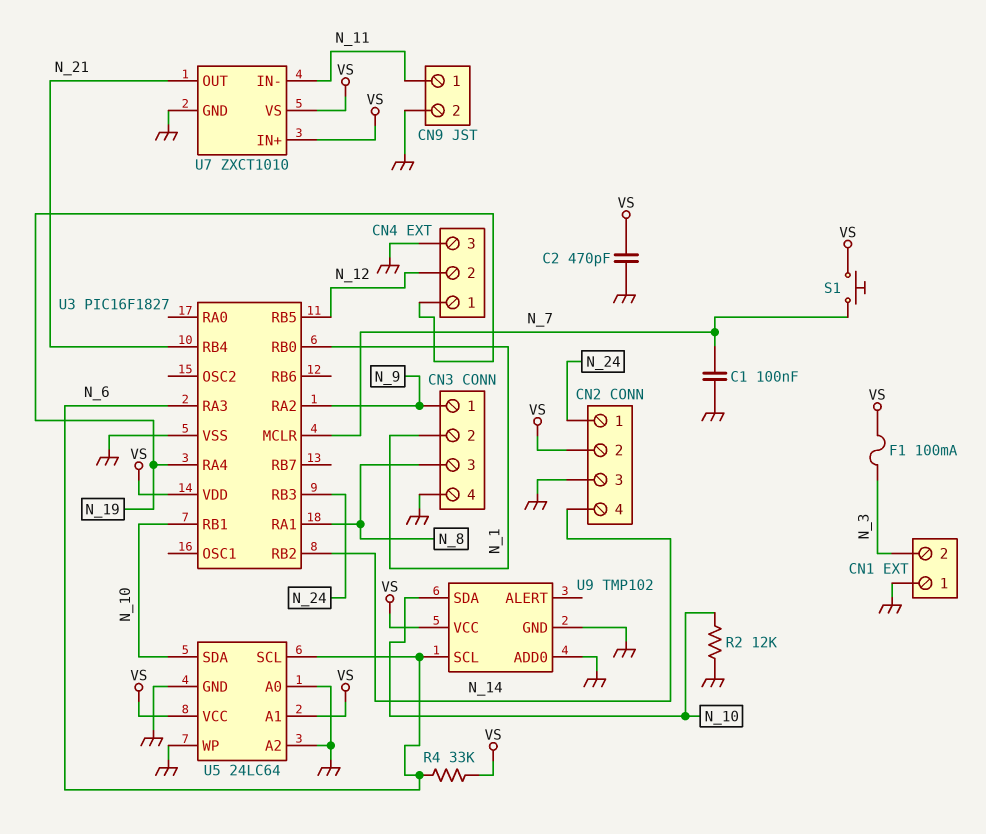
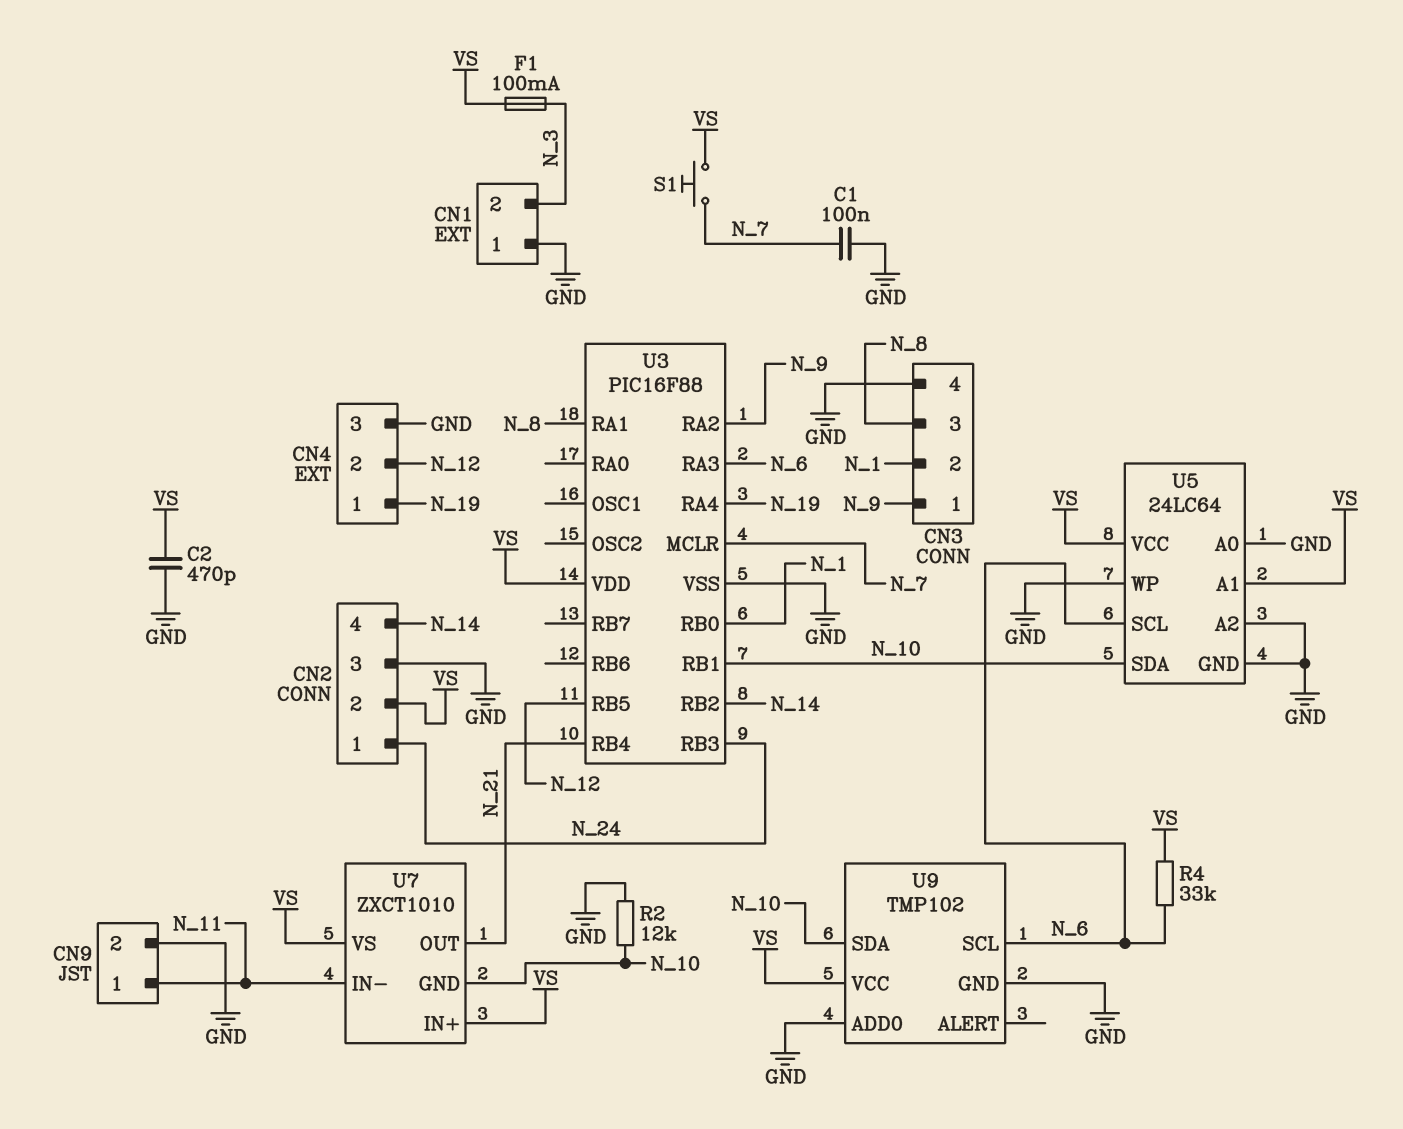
U3: PIC16F1827 -> PIC16F88
U7 pin GND: GND -> N_10

